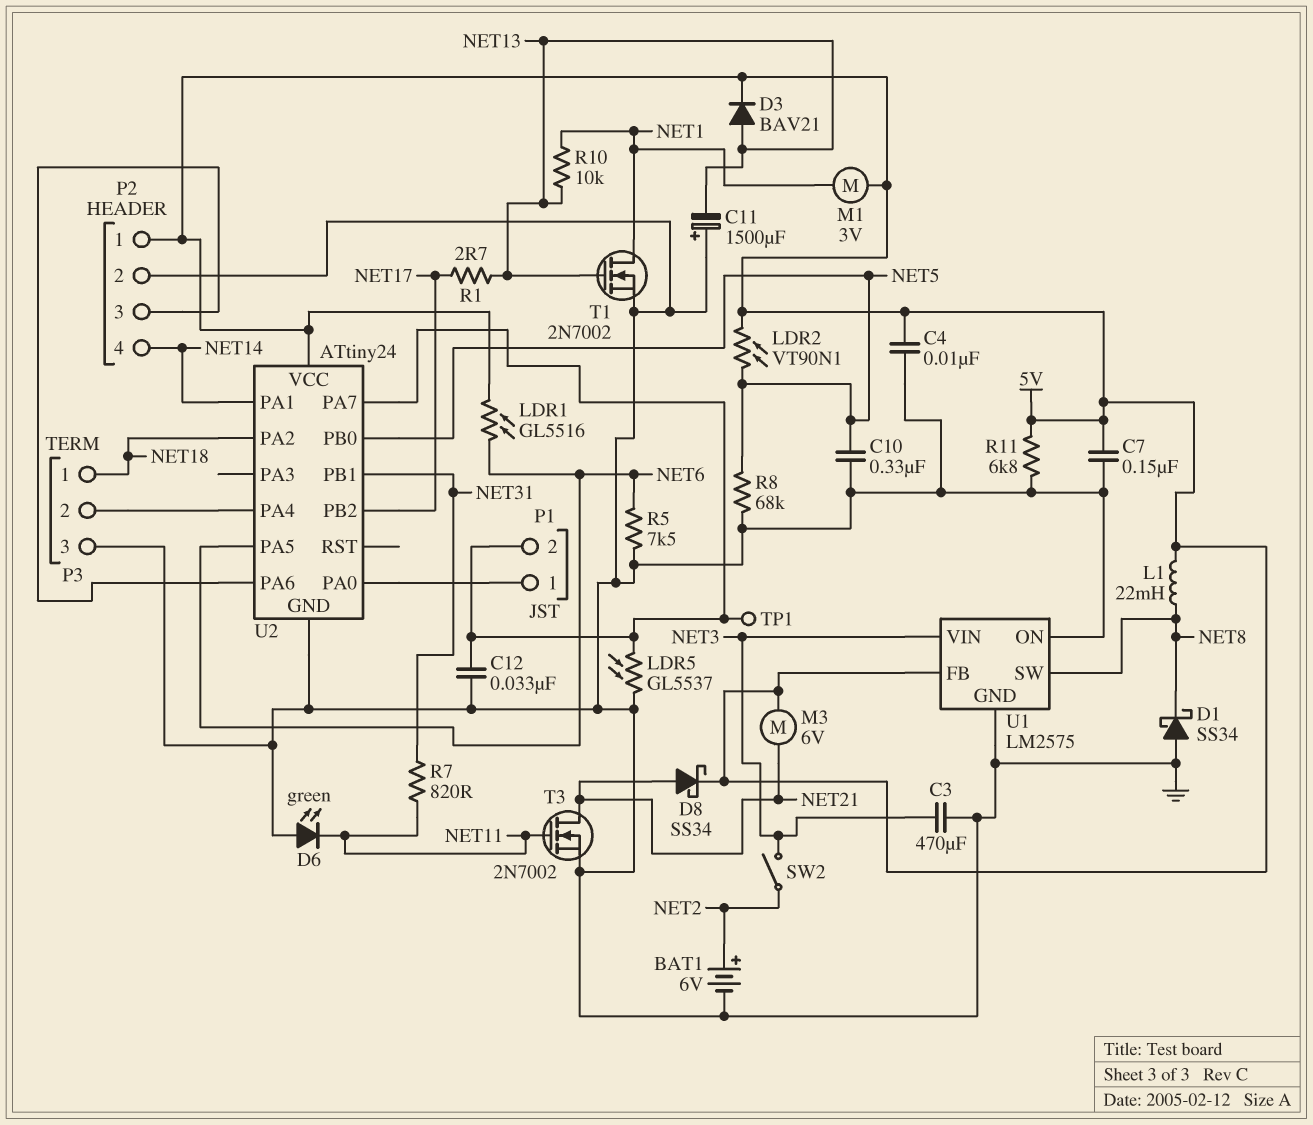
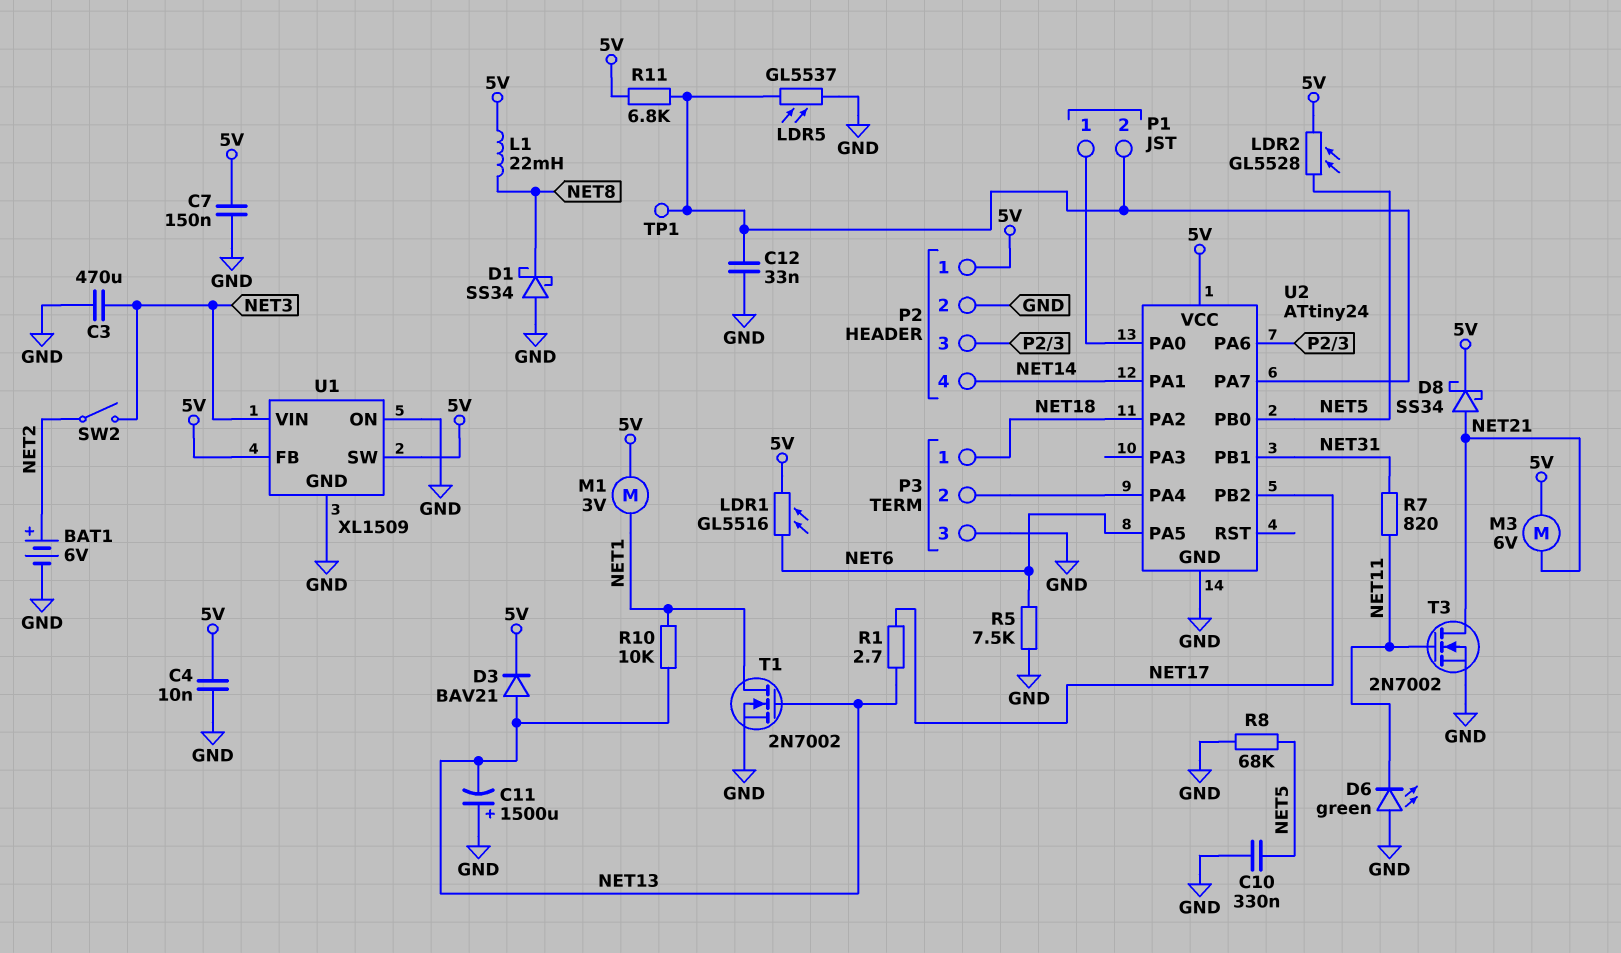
LDR2: VT90N1 (5V, NET5) -> GL5528 (5V, NET5)
R11: 6.8k (5V, GND) -> 6.8k (5V, P1/2)
U1: LM2575 -> XL1509
U1 pin SW: NET8 -> 5V

